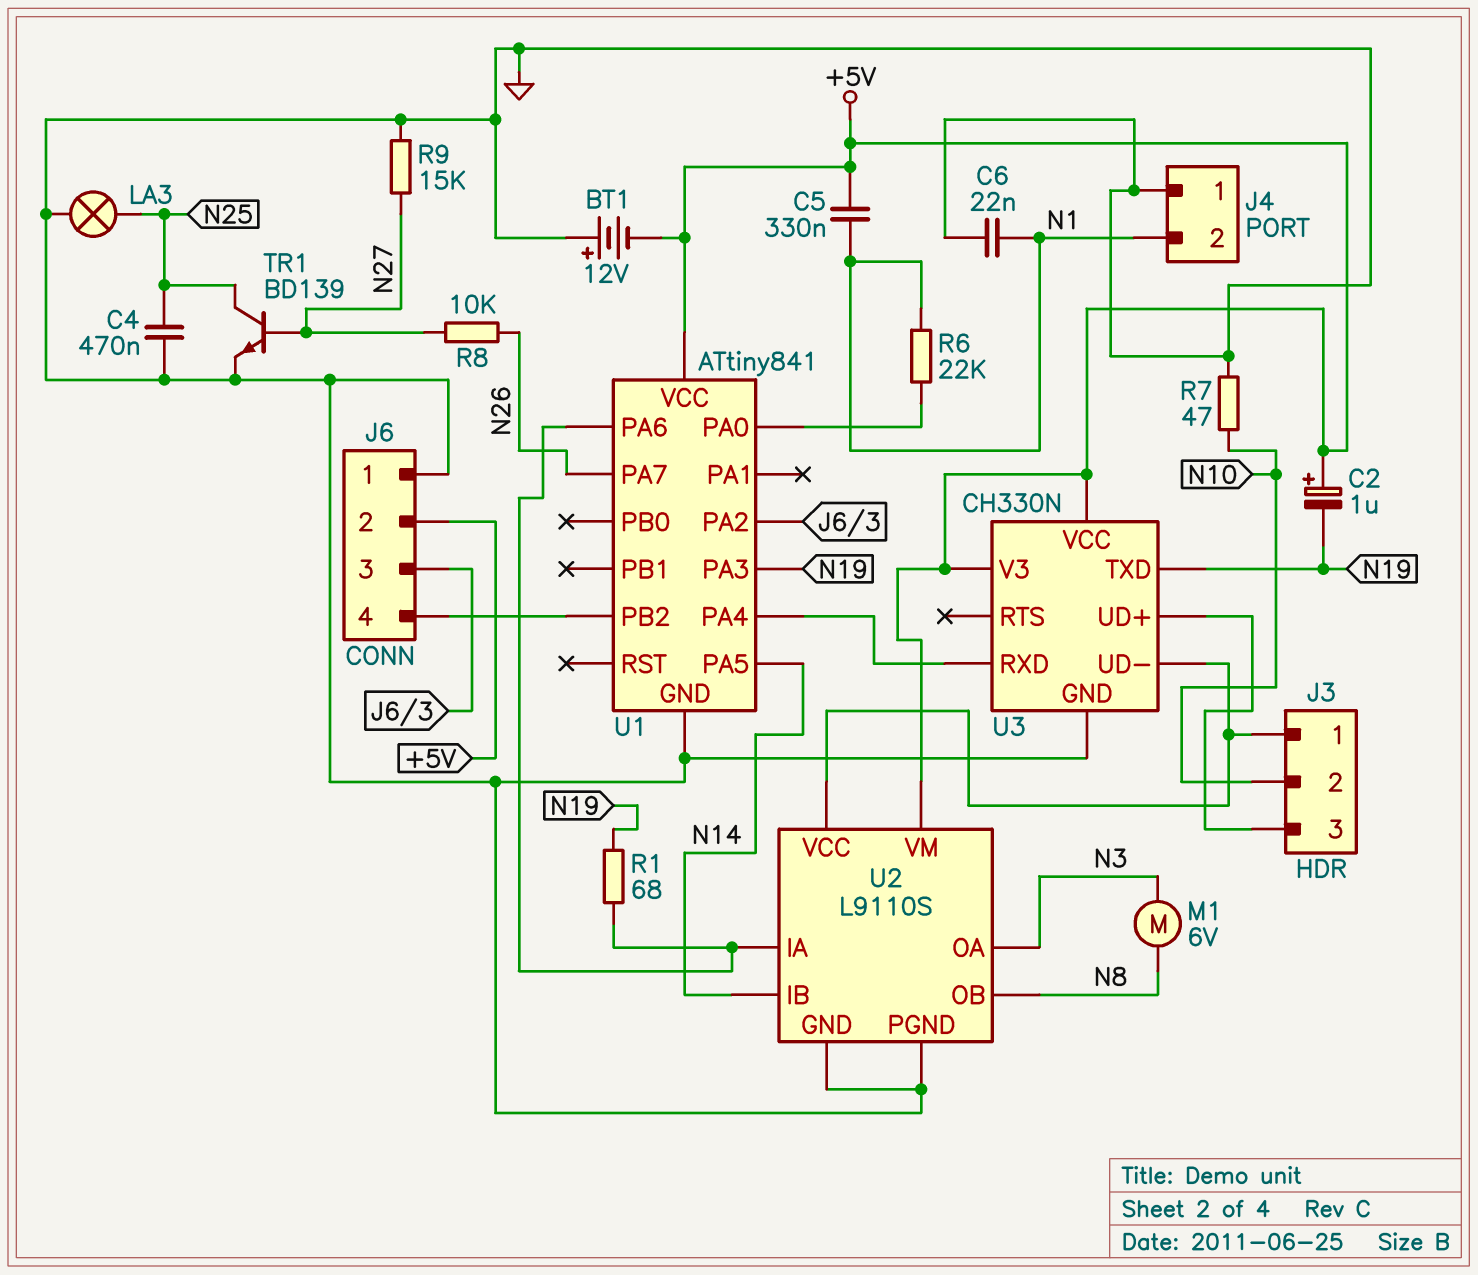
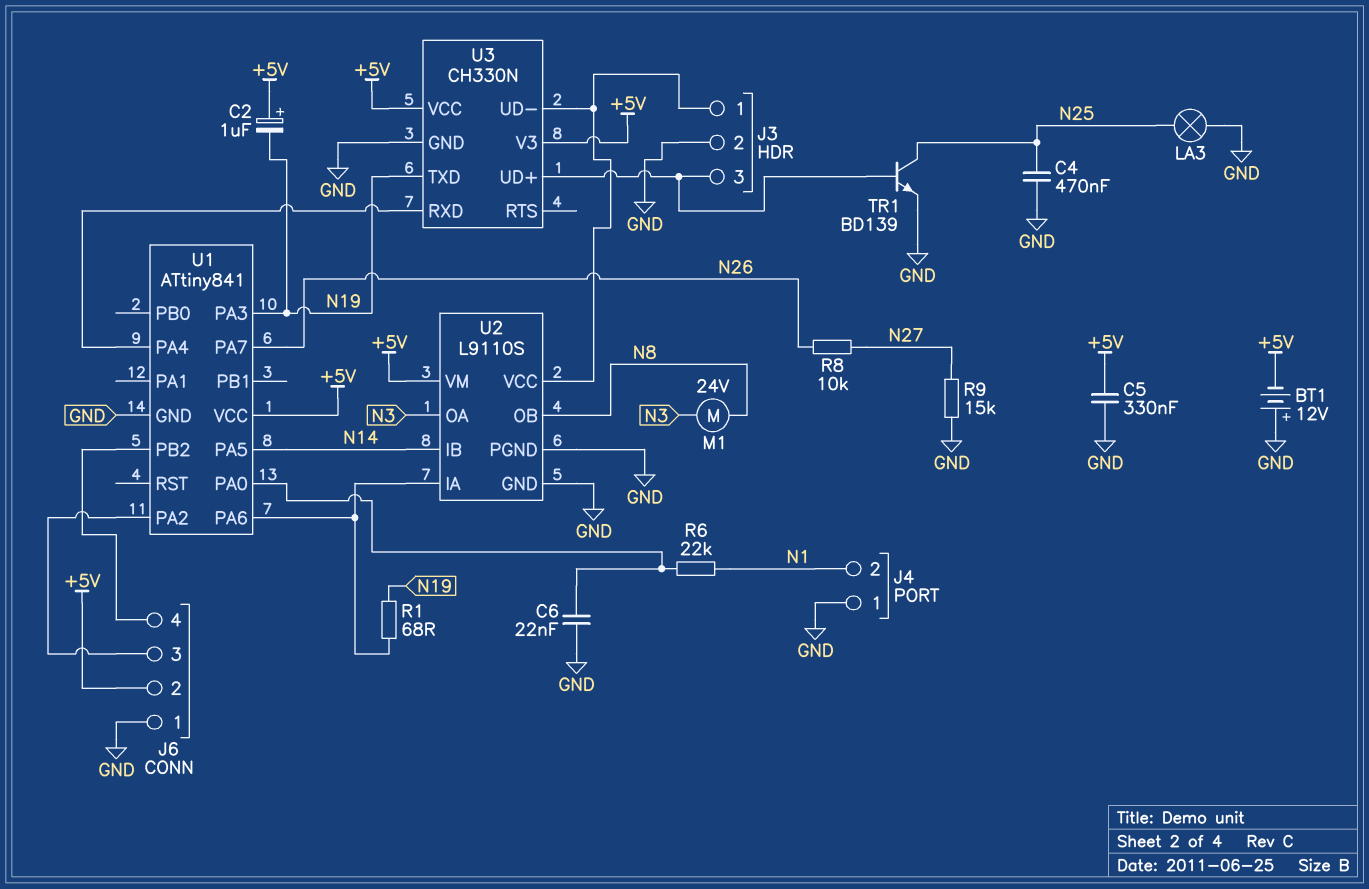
C5: 330nF (+5V, N1) -> 330nF (+5V, GND)
C6: 22nF (GND, N1) -> 22nF (GND, U1/PA0)
J3 pin 2: N10 -> GND
M1: motor 6V (N3, N8) -> motor 24V (N3, N8)
R7: 47 (GND, N10) -> none
TR1: NPN BD139 (B N27, C N25, E GND) -> NPN BD139 (B J3/3, C N25, E GND)

